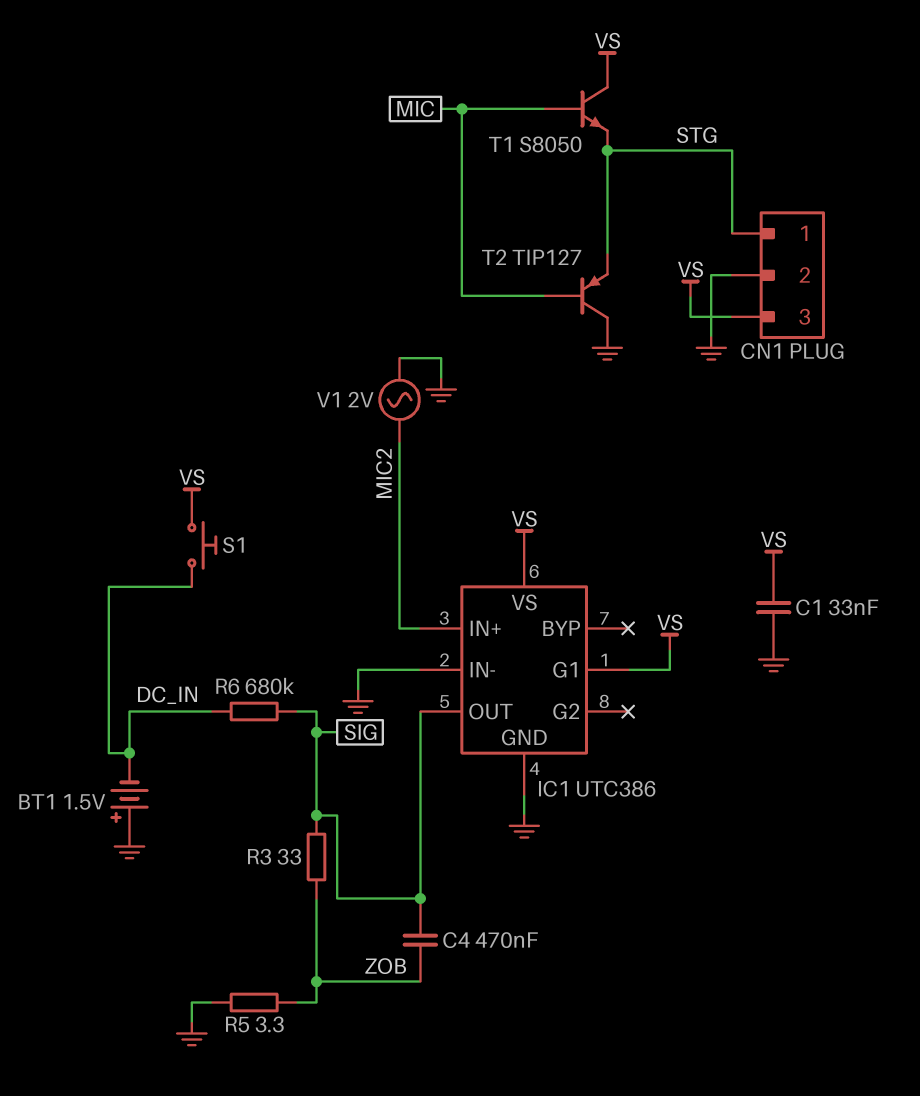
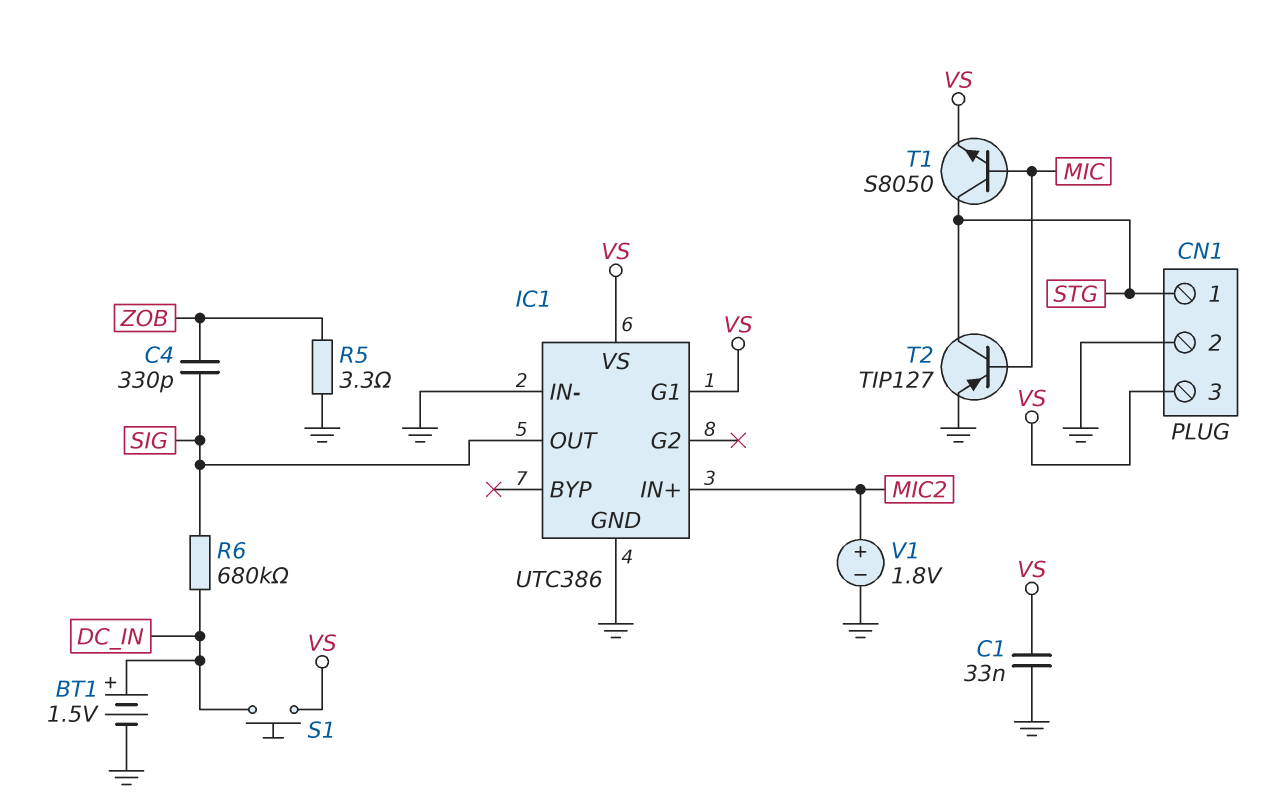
BT1: 1.5V (plus GND, minus DC_IN) -> 1.5V (plus DC_IN, minus GND)
C4: 470nF (SIG, ZOB) -> 330pF (SIG, ZOB)
R3: 33 (SIG, ZOB) -> none
T1: NPN S8050 (B MIC, C VS, E STG) -> NPN S8050 (B MIC, C STG, E VS)
T2: PNP TIP127 (B MIC, C GND, E STG) -> PNP TIP127 (B MIC, C STG, E GND)
V1: AC 2V (GND, MIC2) -> 1.8V (plus MIC2, minus GND)

